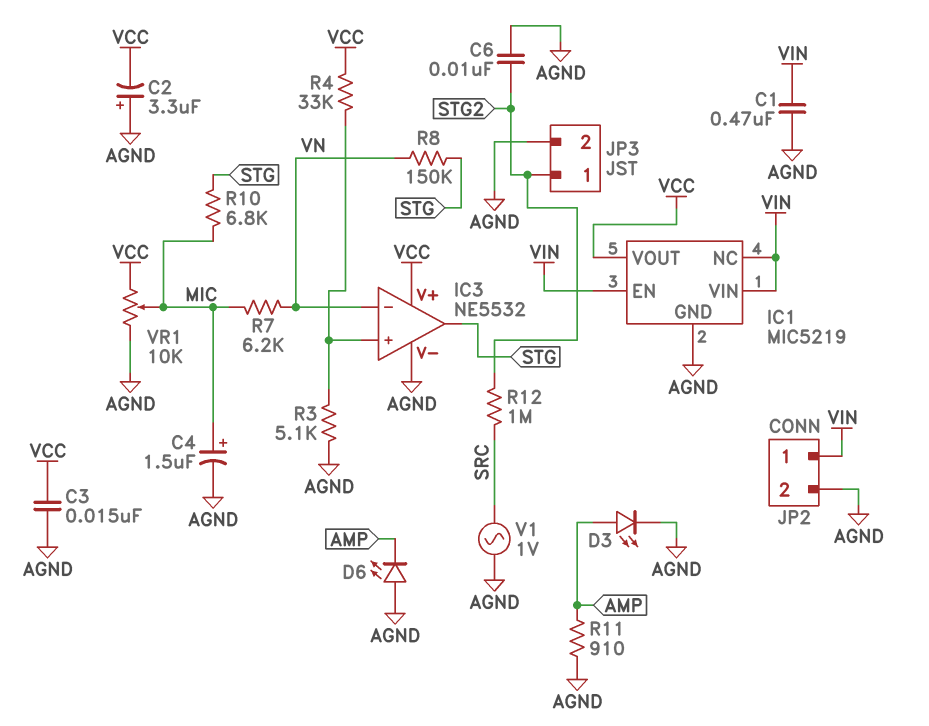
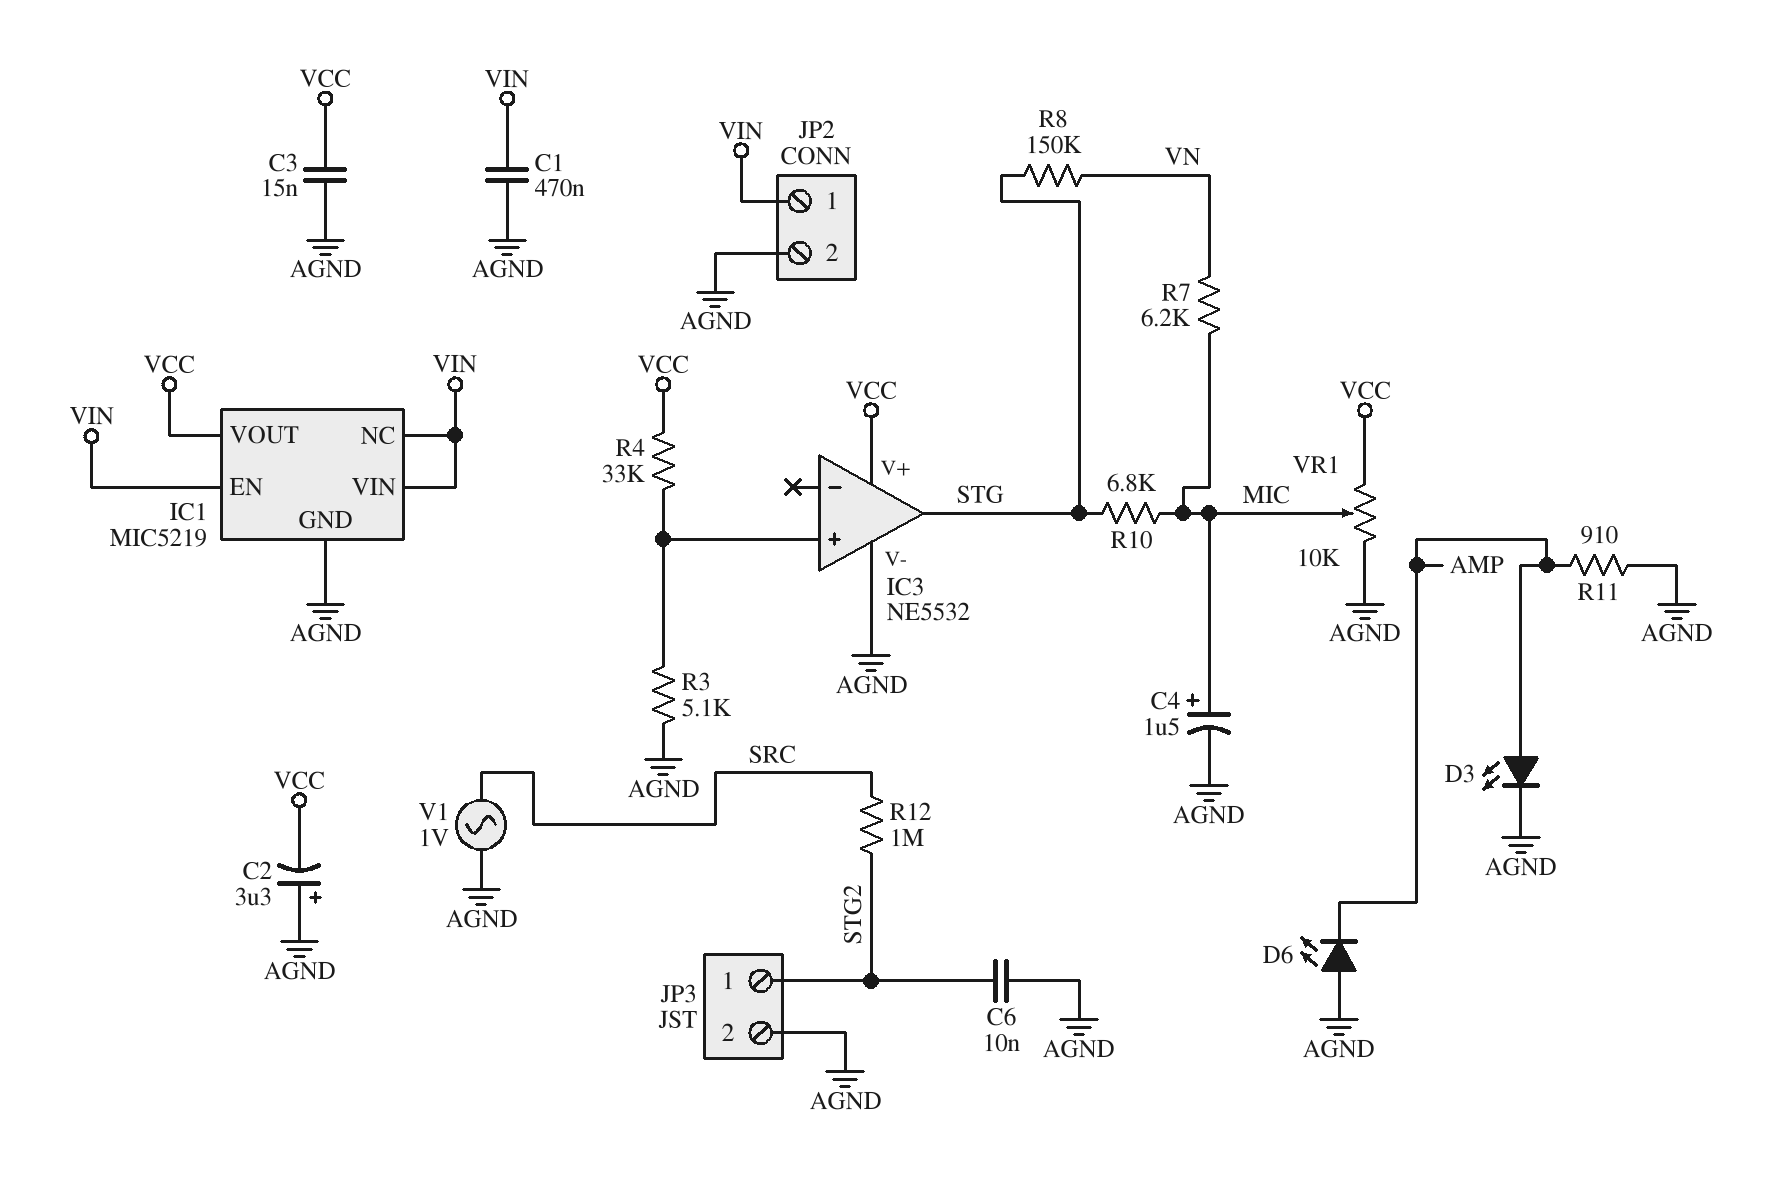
IC3 pin in-: VN -> none

